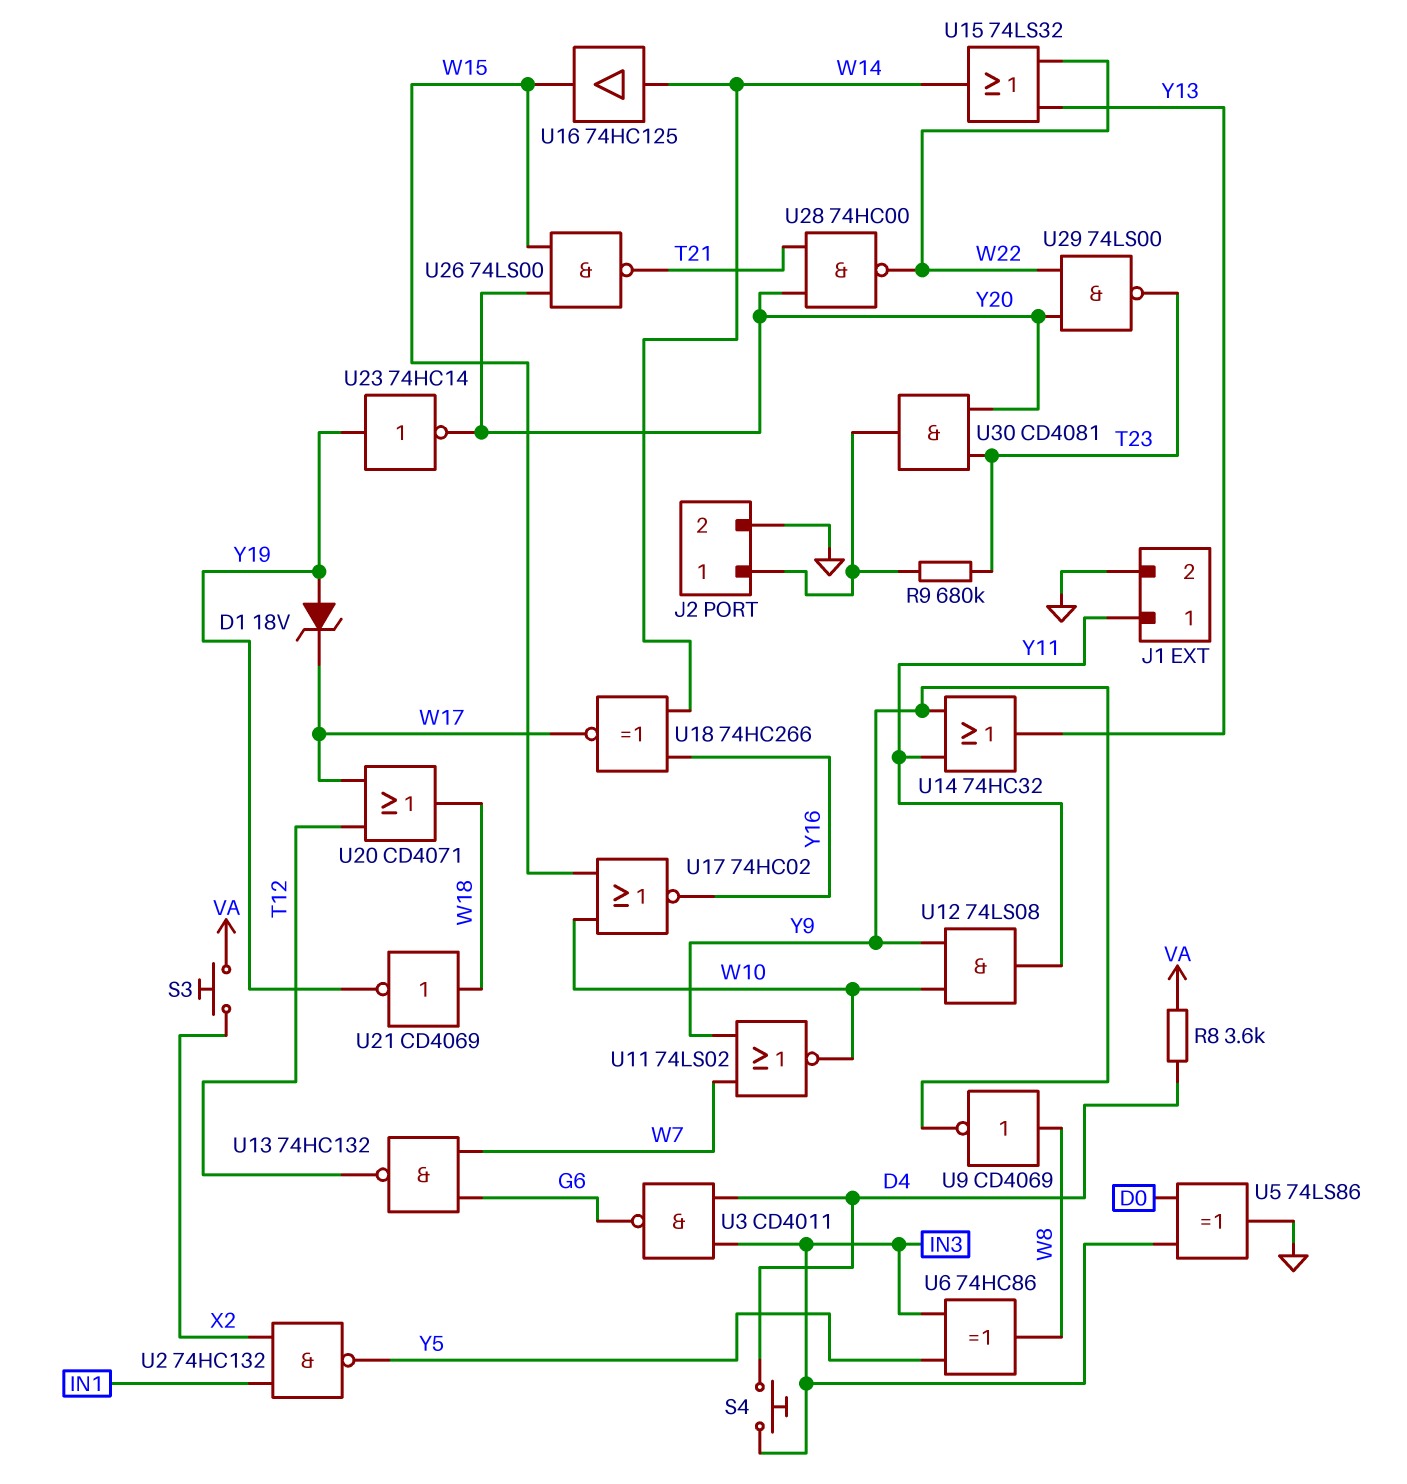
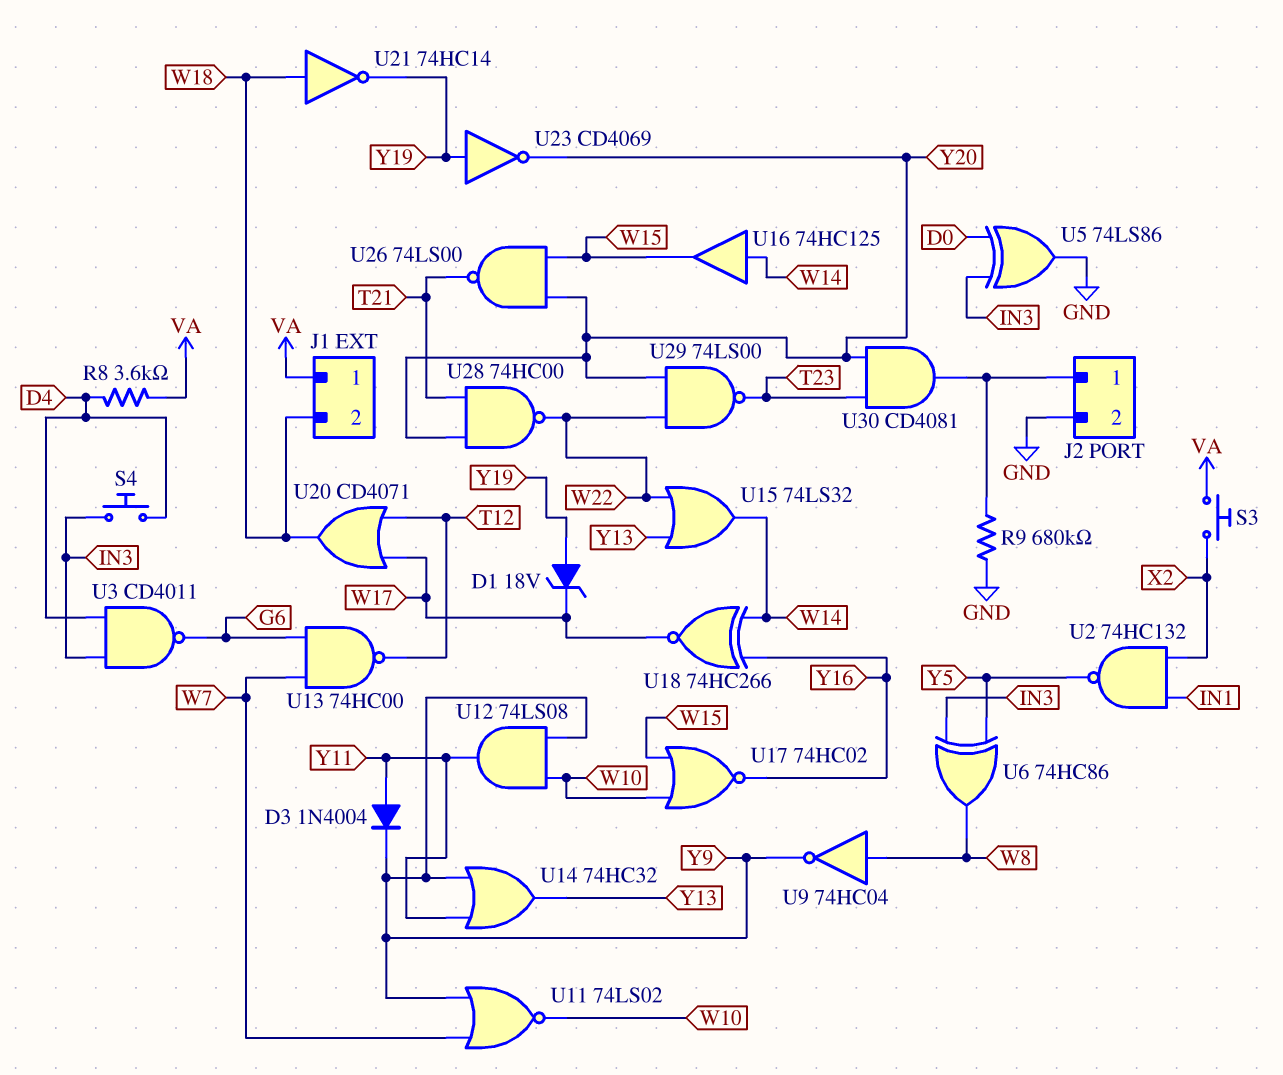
D3: none -> diode 1N4004 (A Y11, K Y9)
J1 pin 1: Y11 -> VA
J1 pin 2: GND -> W18
R9: 680k (J2/1, T23) -> 680k (GND, J2/1)
U9: NOT CD4069 (in W8, out Y9) -> NOT 74HC04 (in W8, out Y9)
U13: NAND 74HC132 (in G6, in W7, out T12) -> NAND 74HC00 (in G6, in W7, out T12)
U21: NOT CD4069 (in W18, out Y19) -> NOT 74HC14 (in W18, out Y19)
U23: NOT 74HC14 (in Y19, out Y20) -> NOT CD4069 (in Y19, out Y20)

